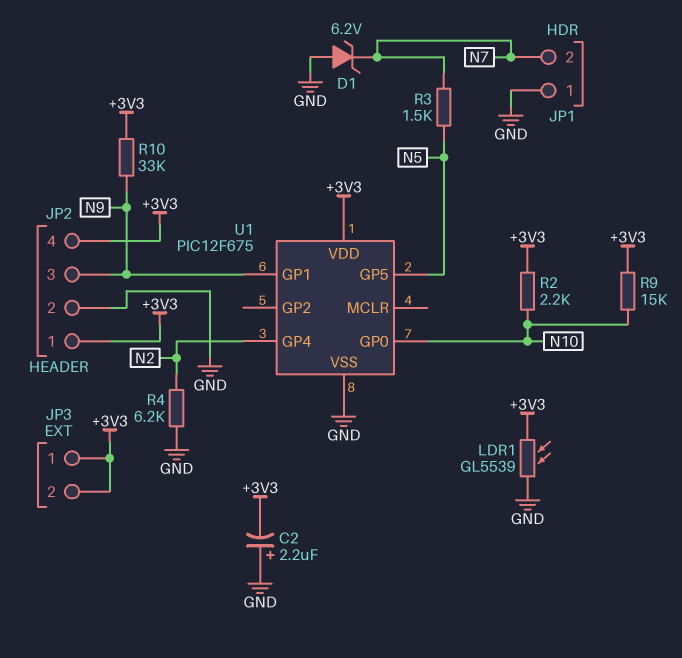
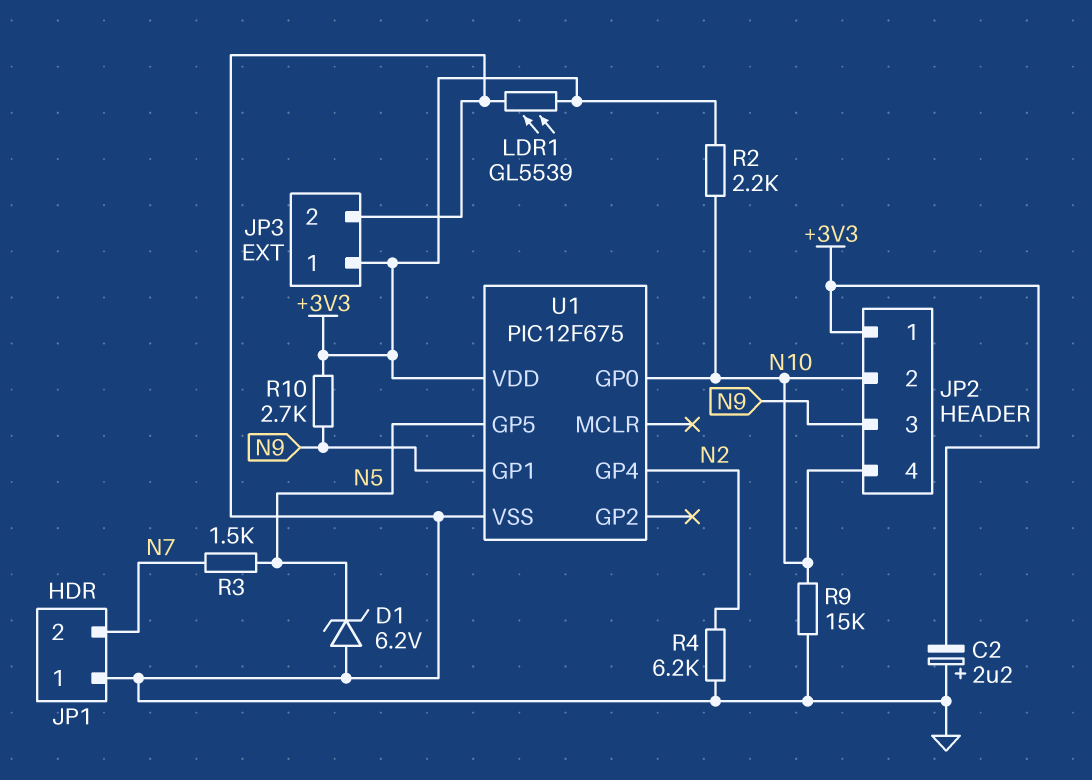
D1: zener 6.2V (A GND, K N7) -> zener 6.2V (A GND, K N5)
JP2 pin 2: GND -> N10
JP2 pin 4: +3V3 -> N10
JP3 pin 2: +3V3 -> GND
R9: 15k (+3V3, N10) -> 15k (GND, N10)
R10: 33k (+3V3, N9) -> 2.7k (+3V3, N9)

